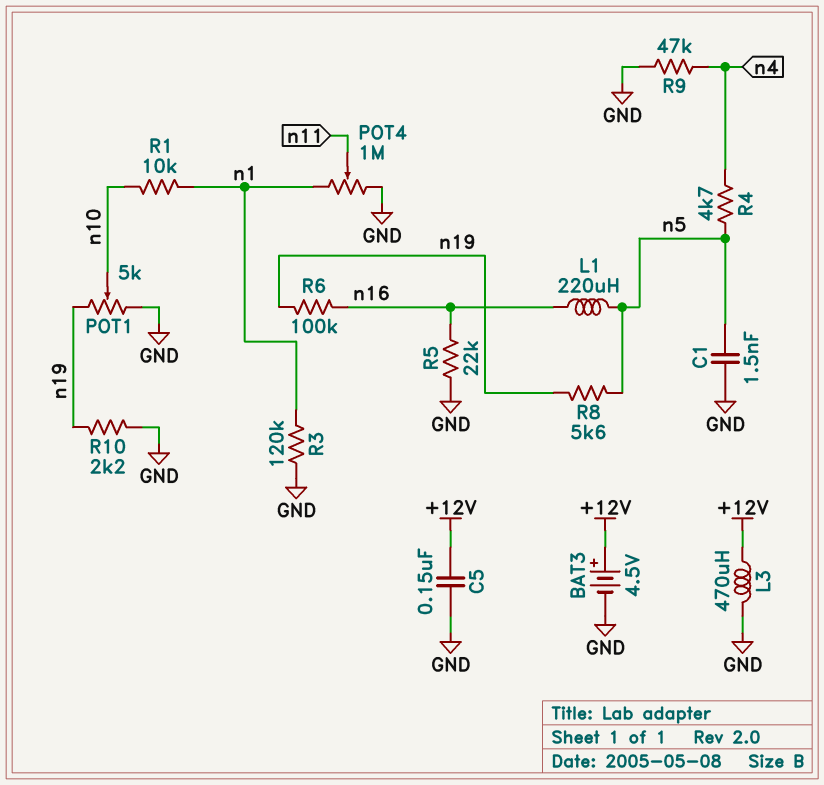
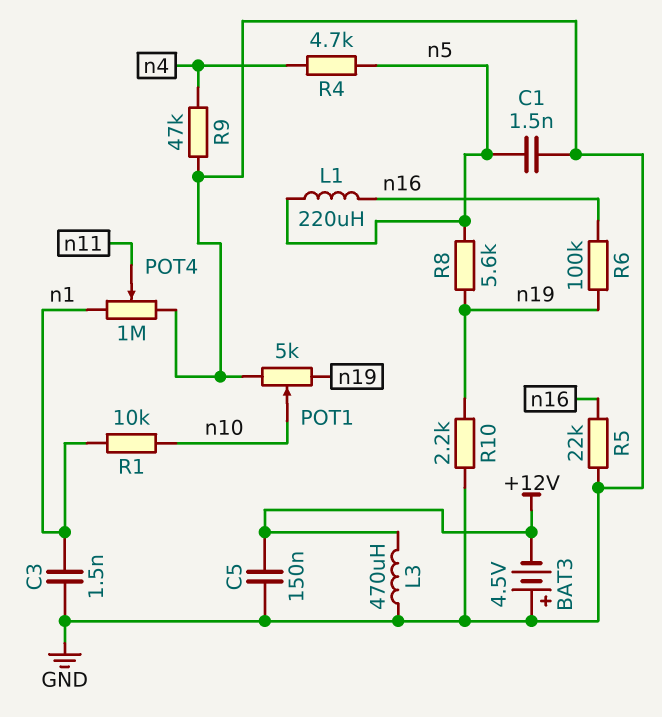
BAT3: 4.5V (plus +12V, minus GND) -> 4.5V (plus GND, minus +12V)
C3: none -> 1.5nF (GND, n1)
R3: 120k (GND, n1) -> none

